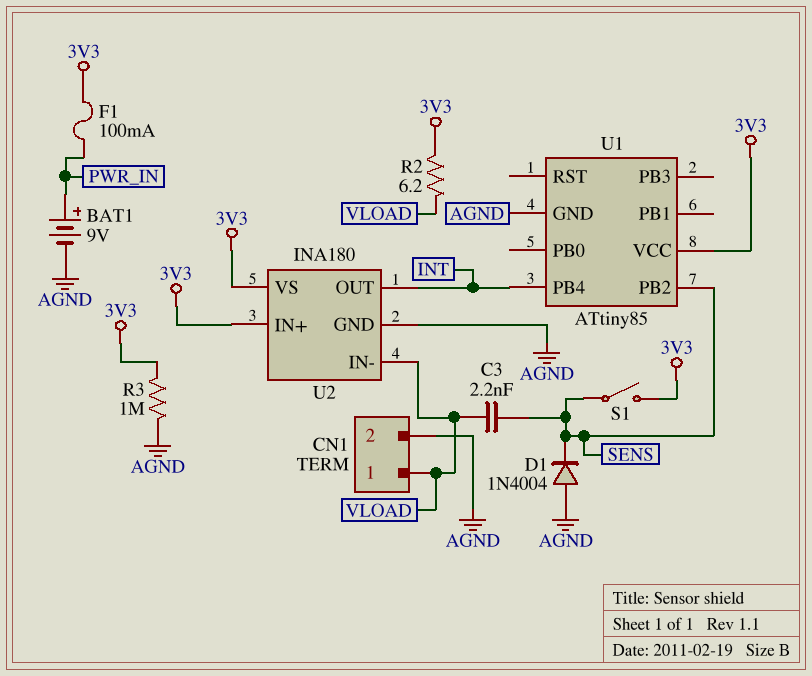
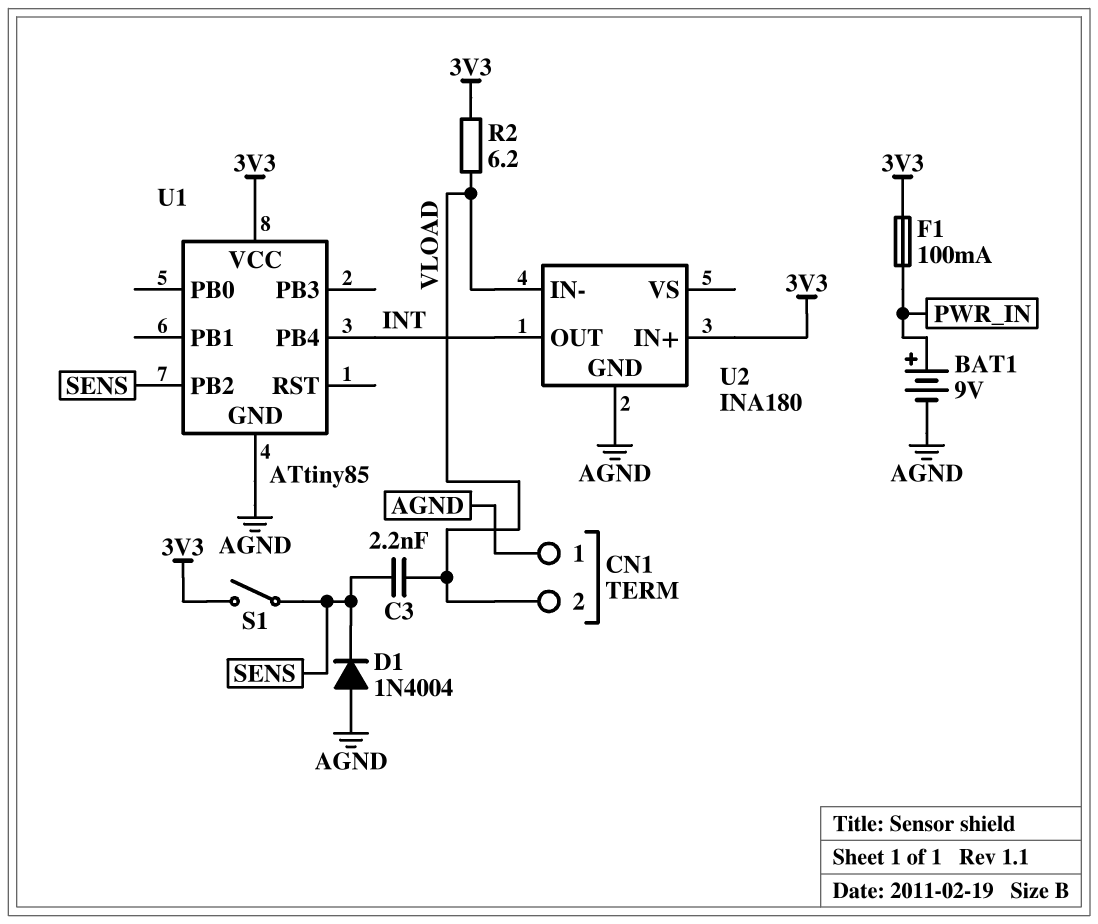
CN1 pin 1: VLOAD -> AGND
CN1 pin 2: AGND -> VLOAD
R3: 1M (3V3, AGND) -> none
U2 pin VS: 3V3 -> none

